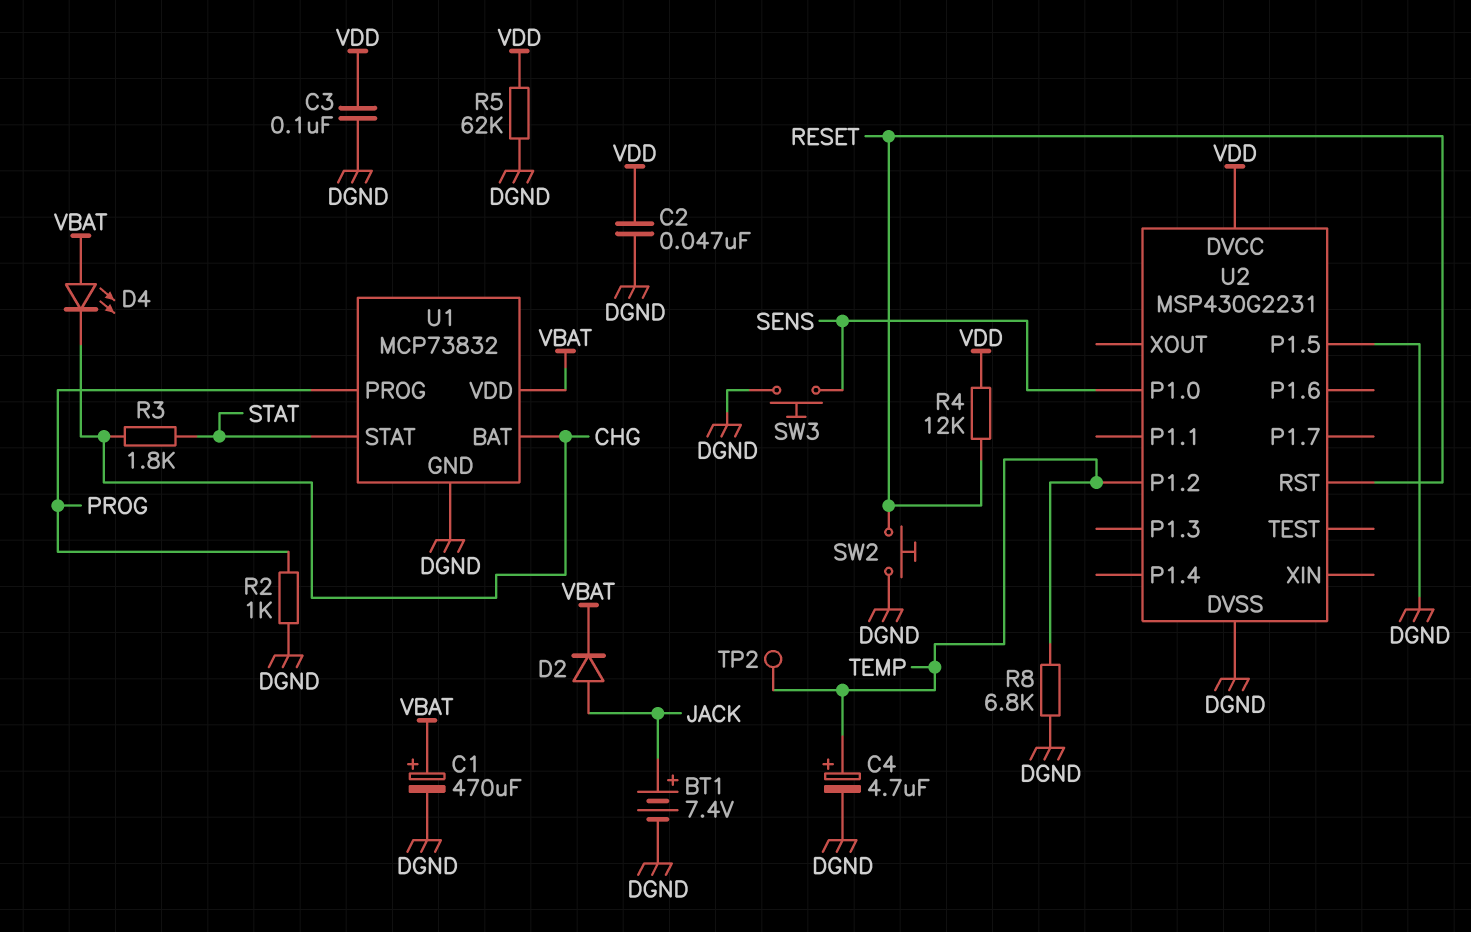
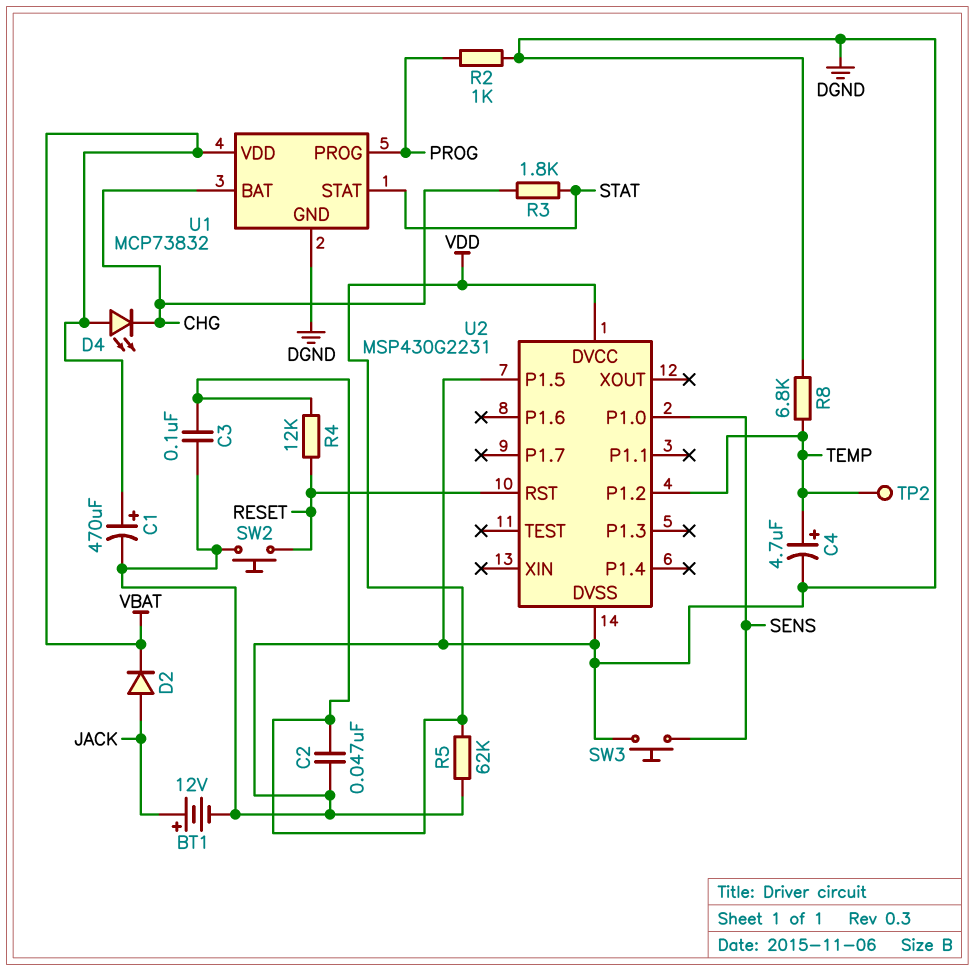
BT1: 7.4V (plus JACK, minus DGND) -> 12V (plus JACK, minus DGND)

